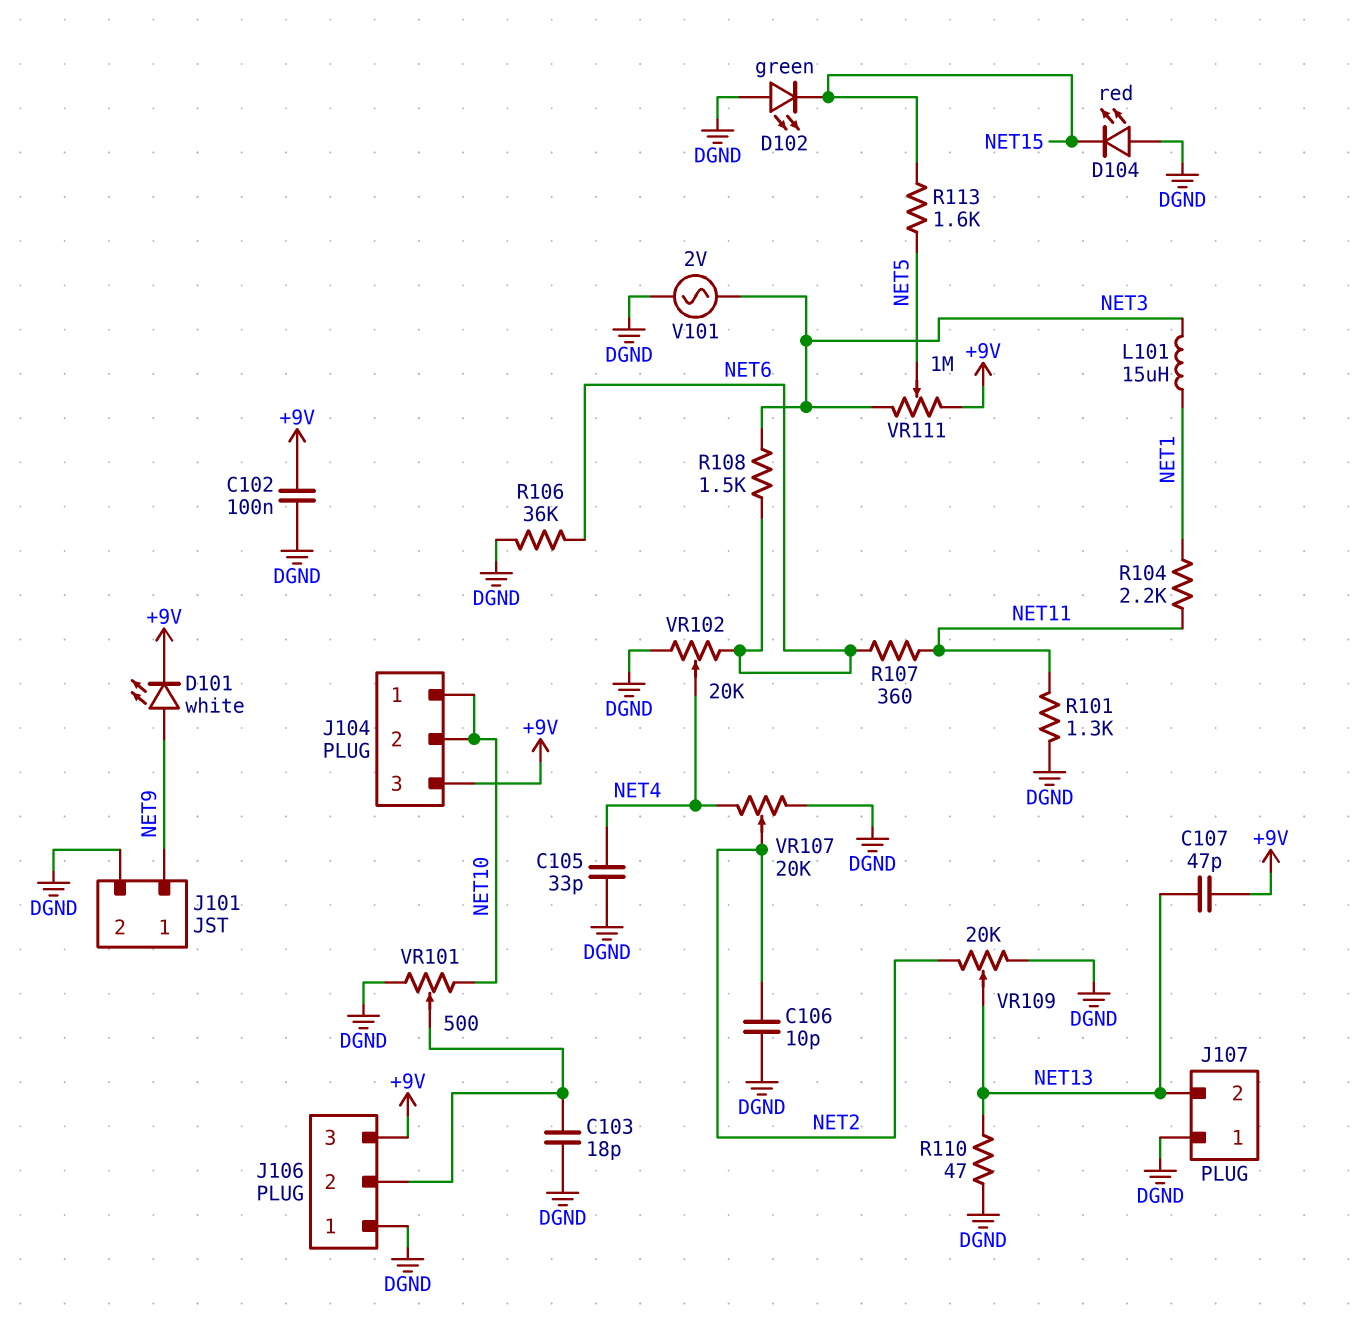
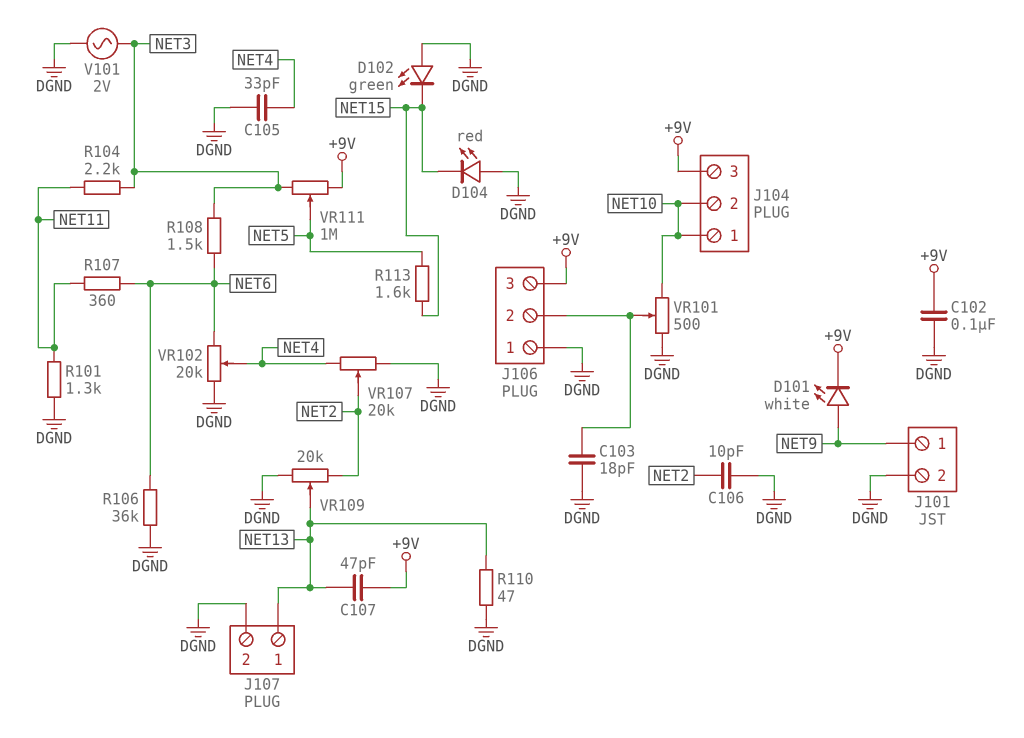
J107 pin 1: DGND -> NET13
J107 pin 2: NET13 -> DGND
L101: 15uH (NET1, NET3) -> none
R104: 2.2k (NET1, NET11) -> 2.2k (NET3, NET11)

